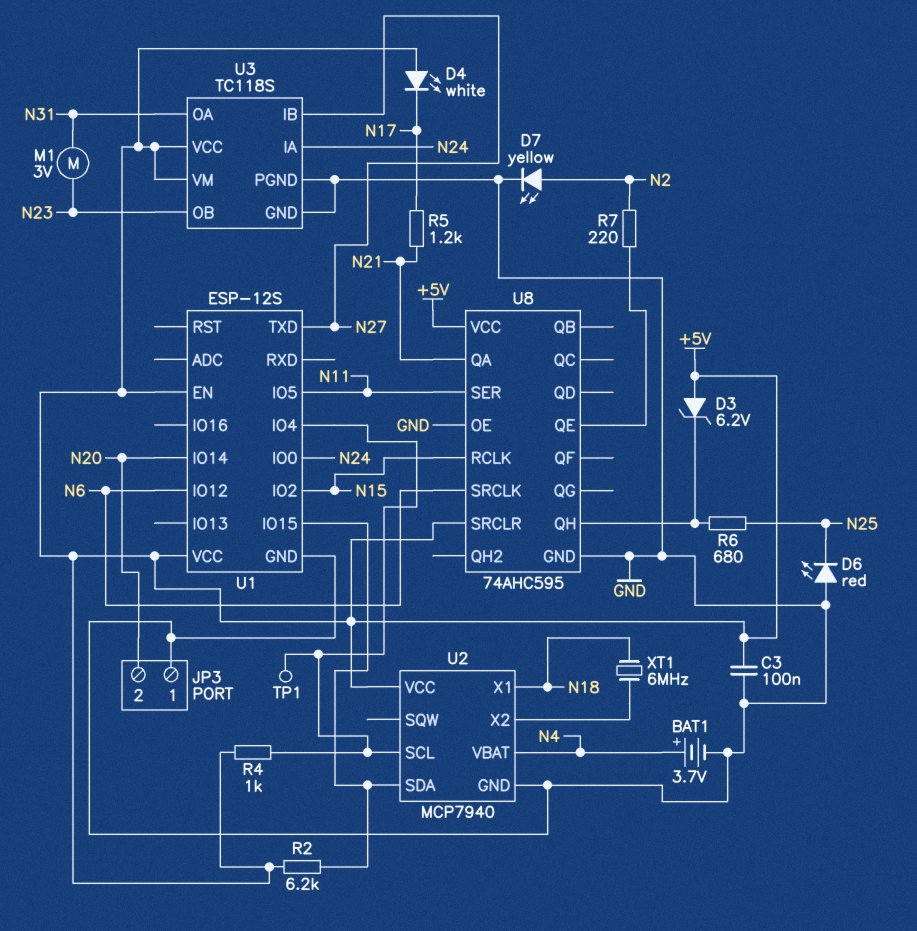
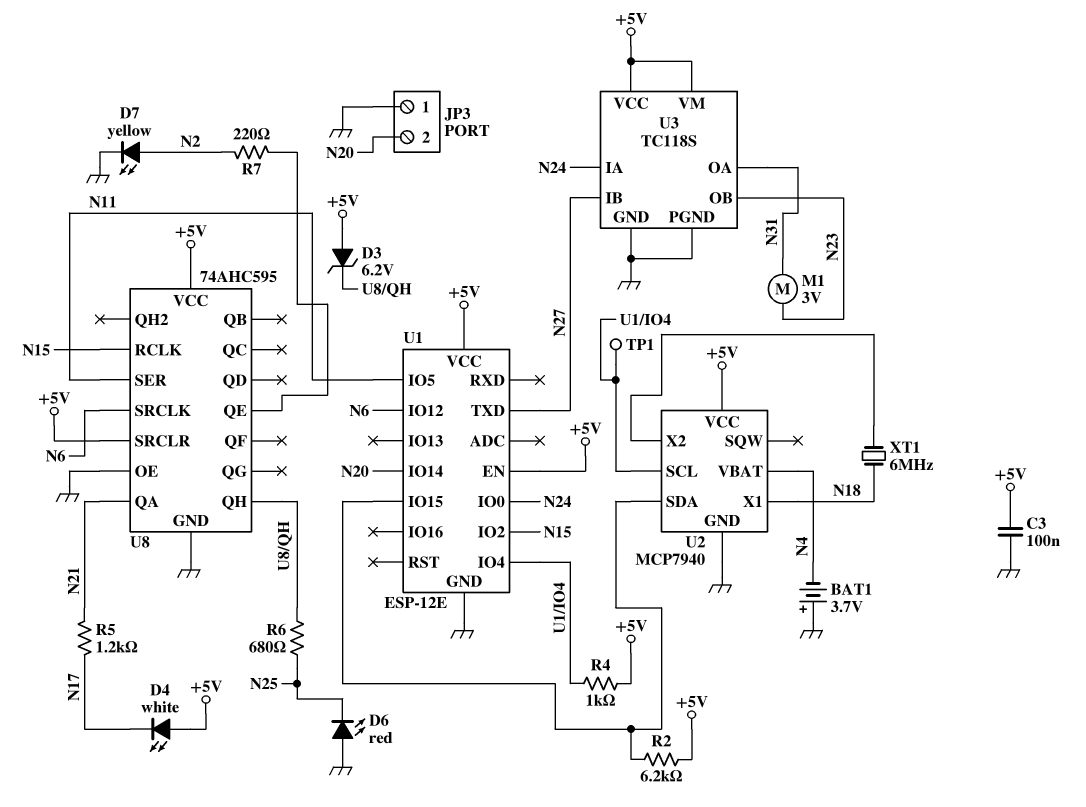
BAT1: 3.7V (plus N4, minus GND) -> 3.7V (plus GND, minus N4)
U1: ESP-12S -> ESP-12E

